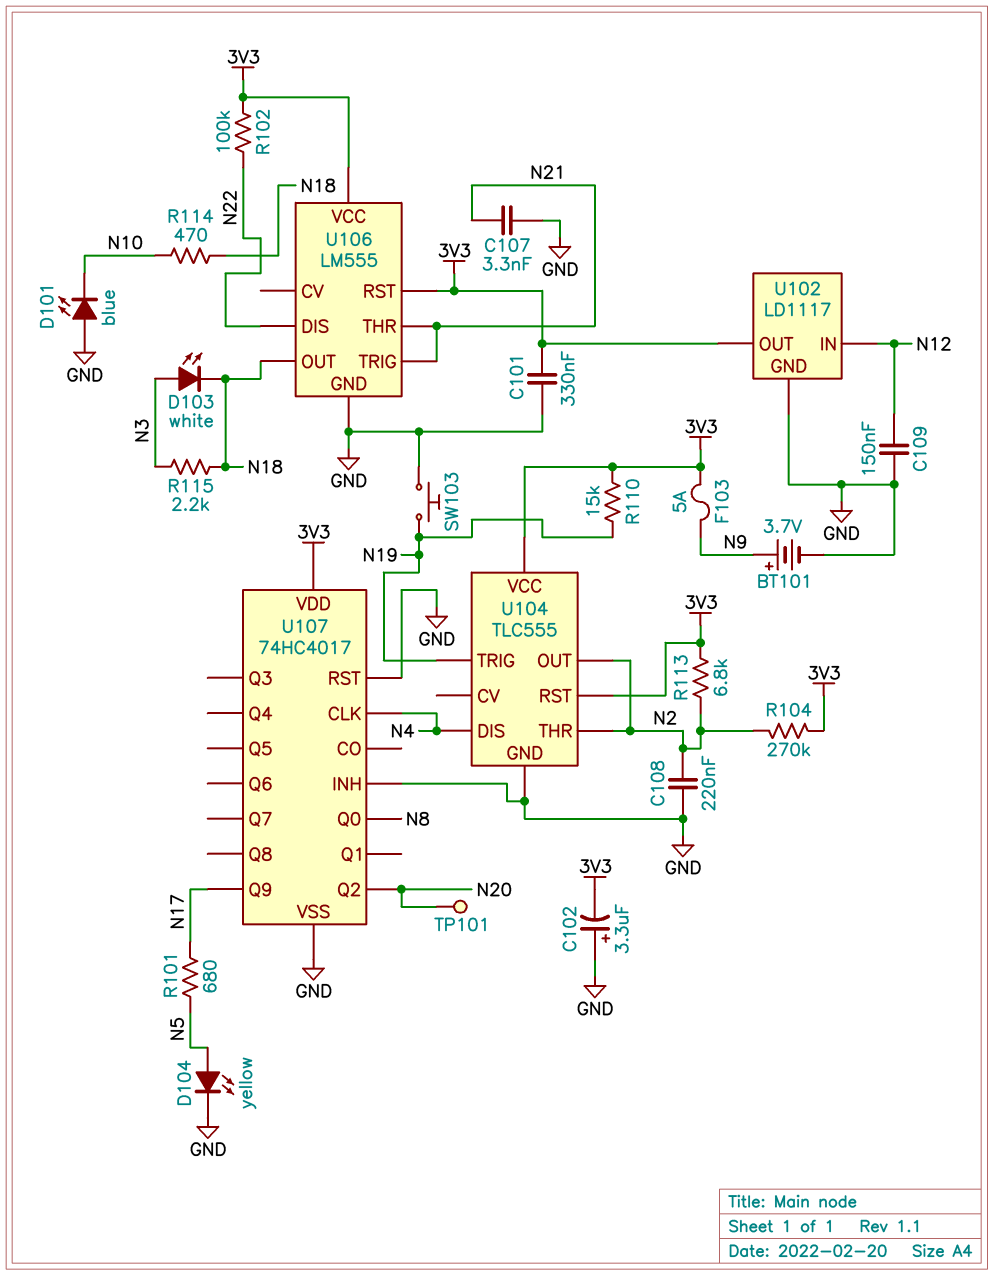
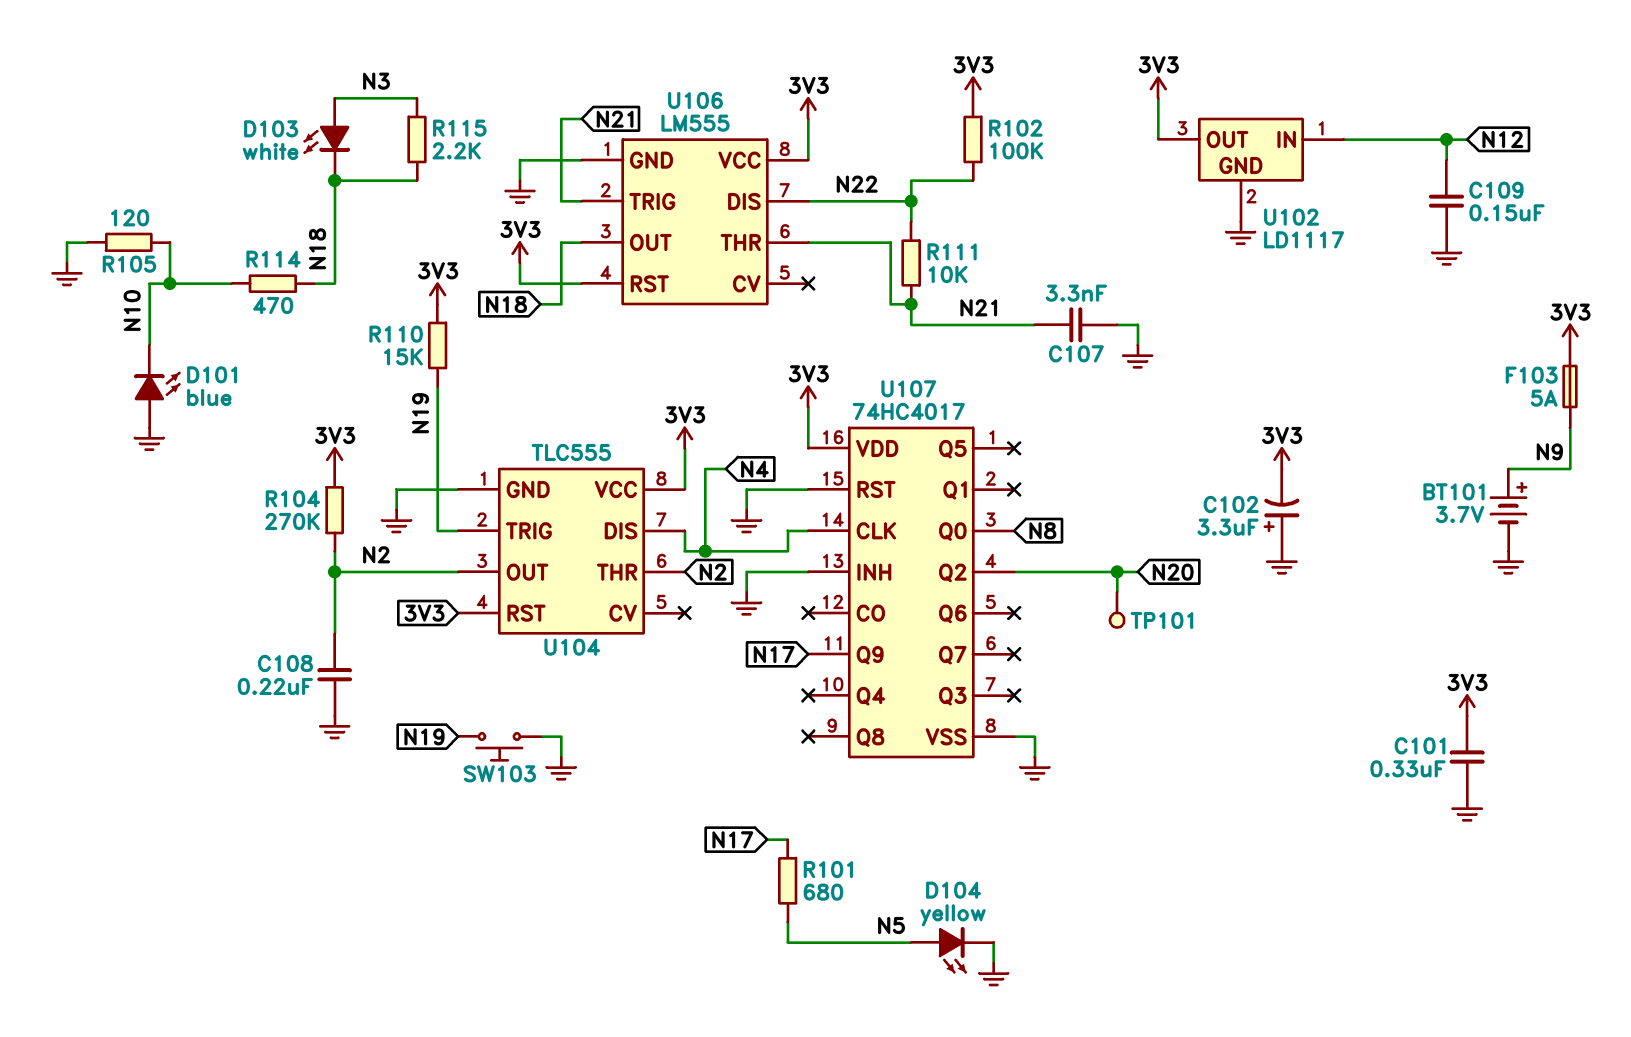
R105: none -> 120 (GND, N10)
R111: none -> 10k (N21, N22)
R113: 6.8k (3V3, N2) -> none

